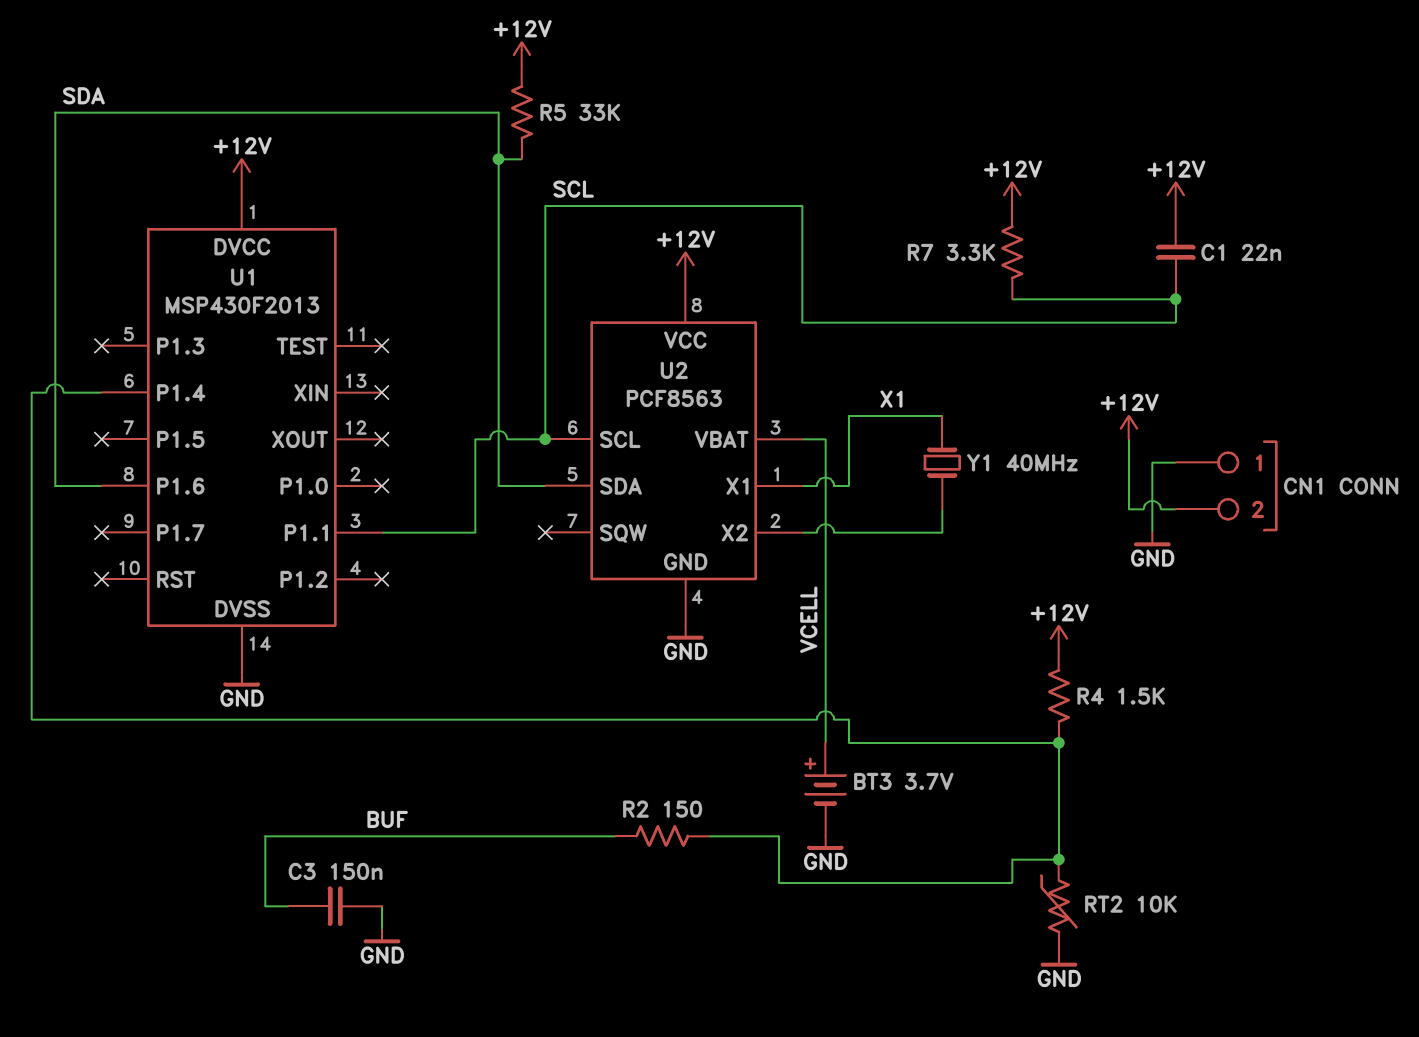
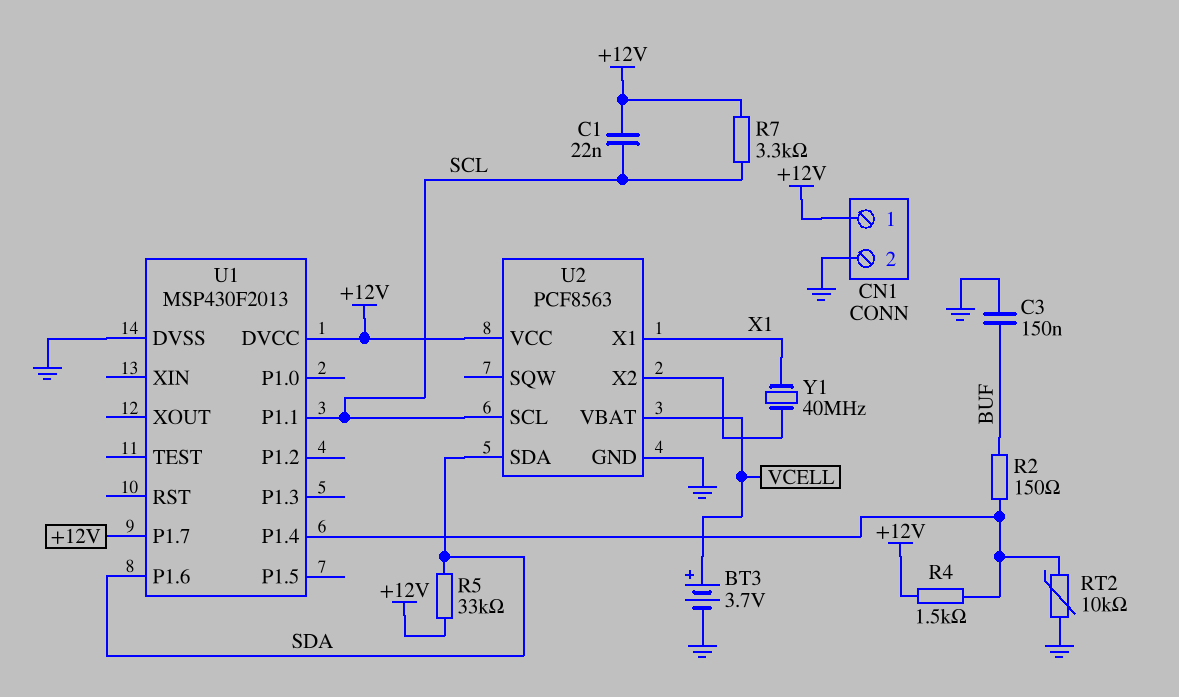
CN1 pin 1: GND -> +12V
CN1 pin 2: +12V -> GND
U1 pin P1.7: none -> +12V

